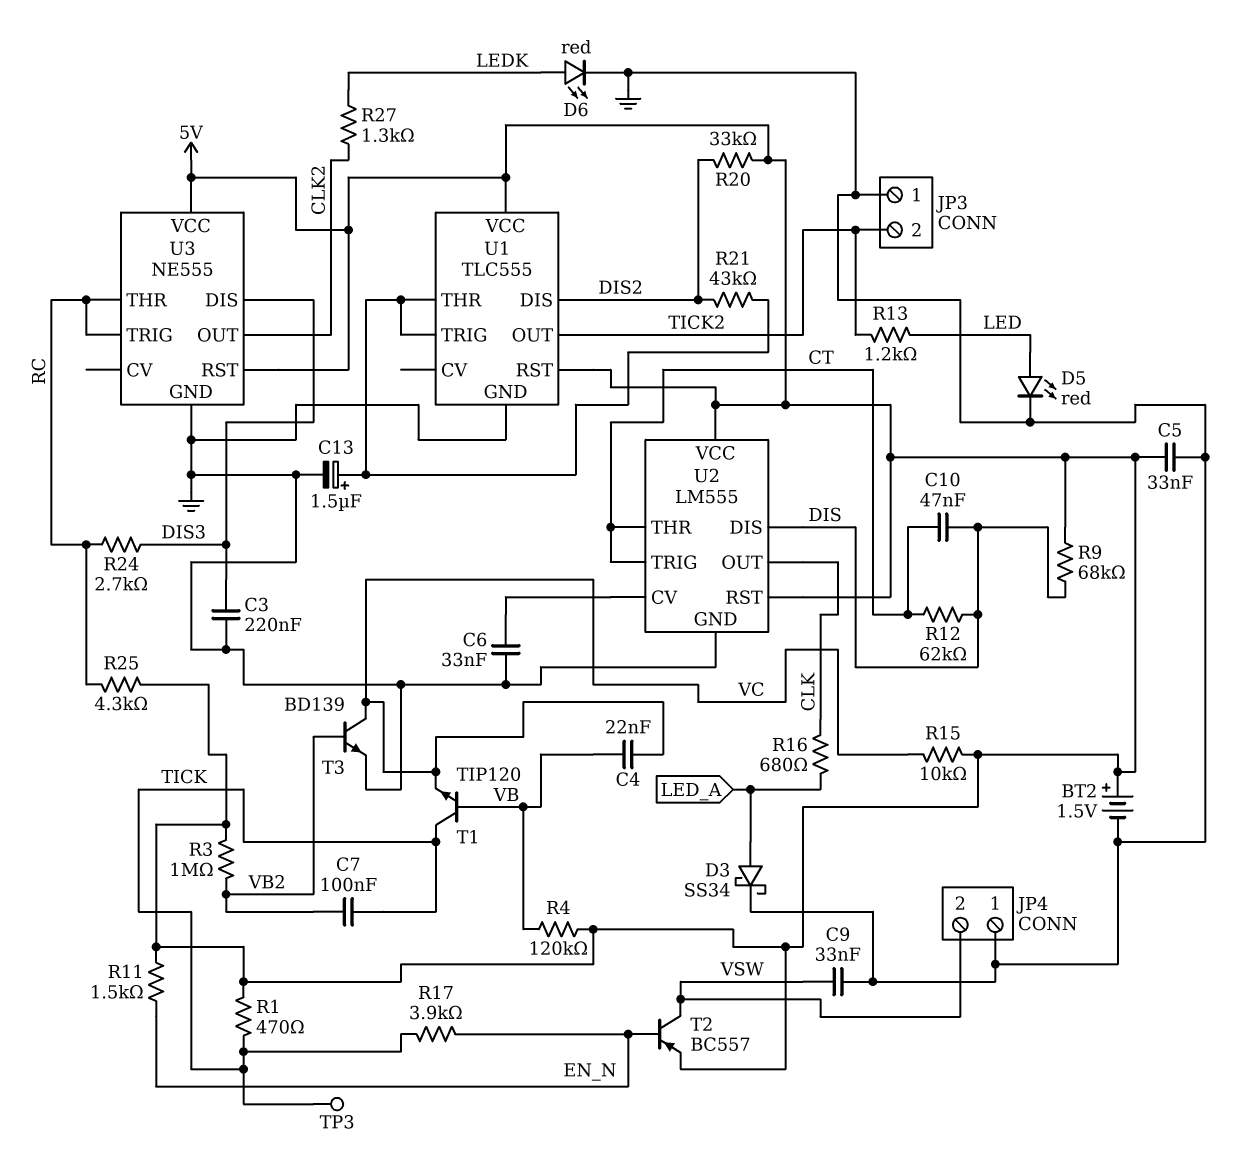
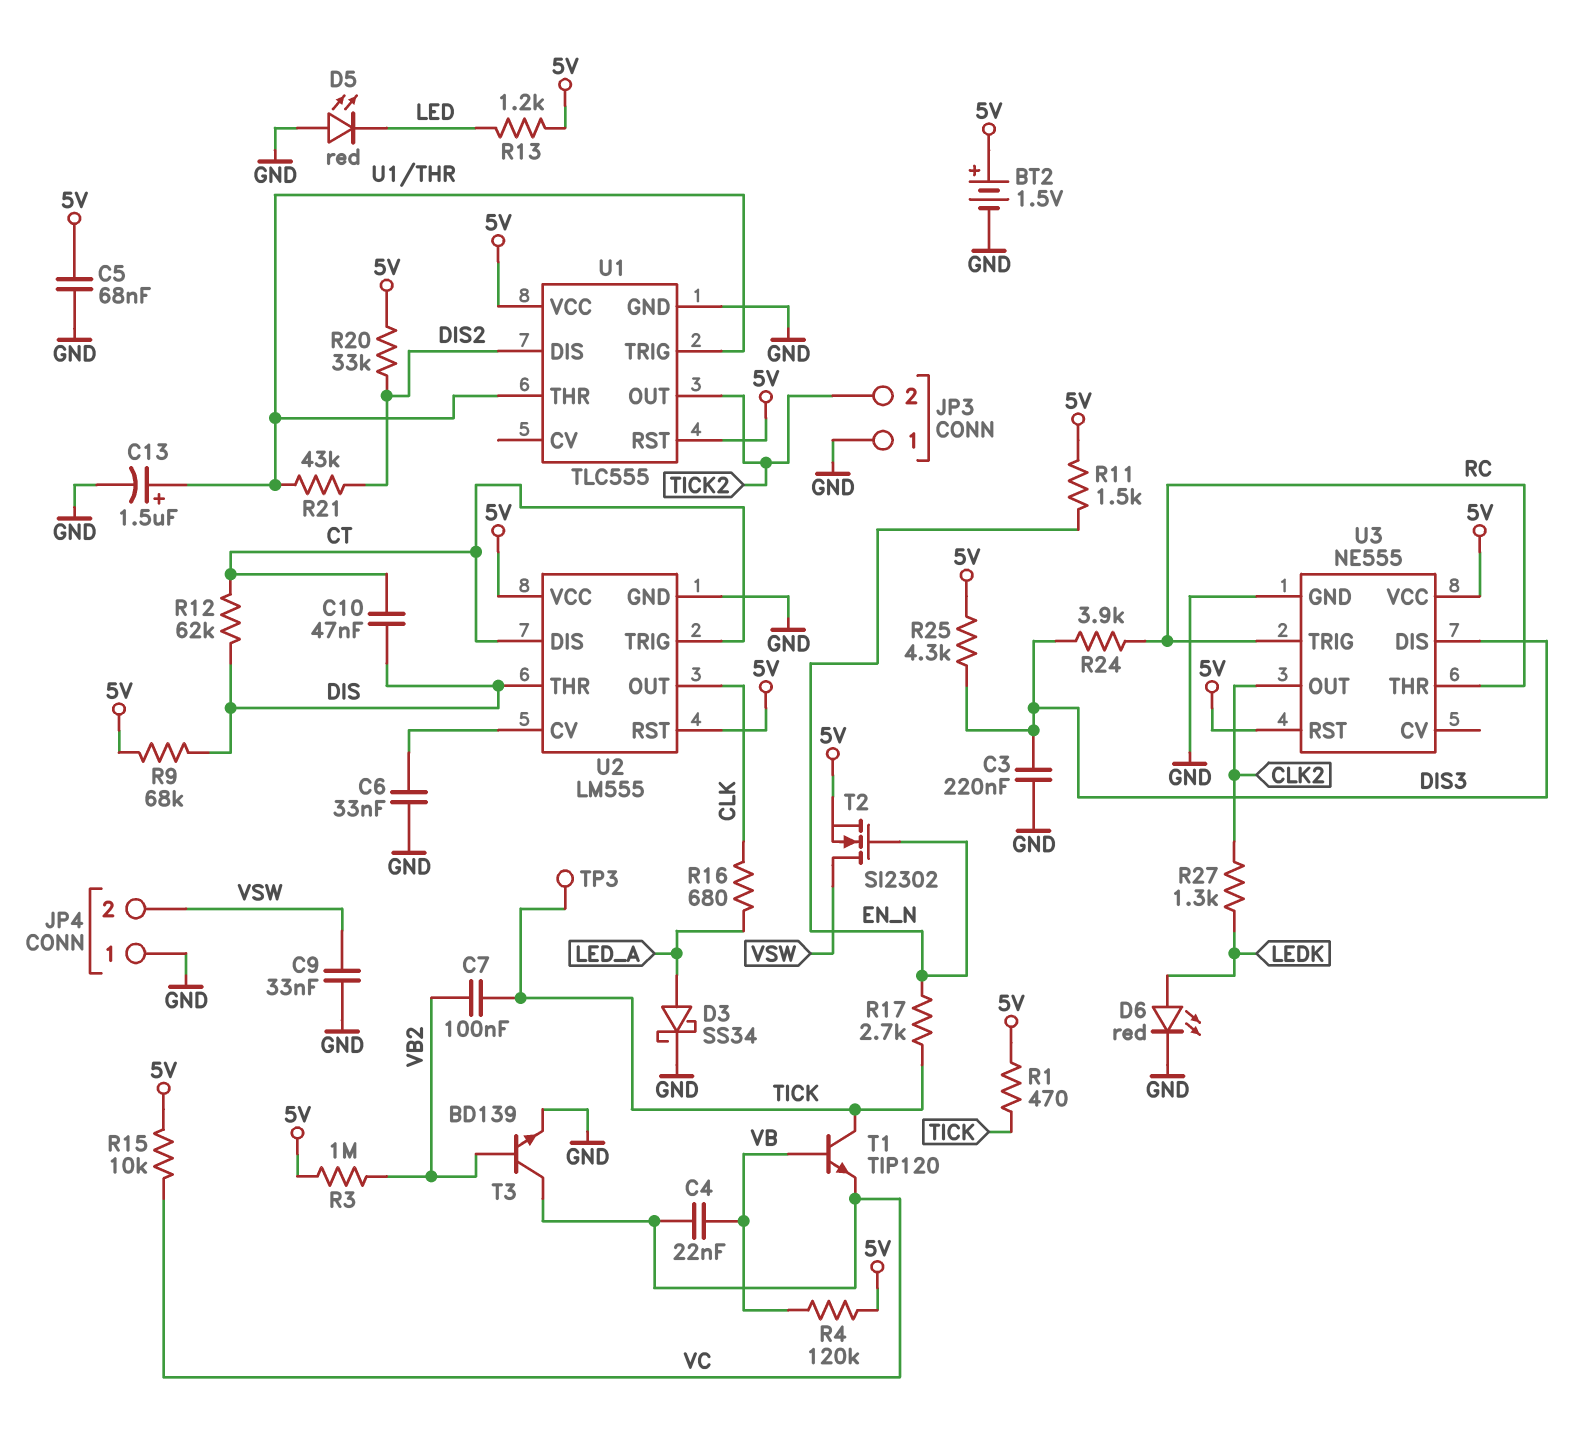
C5: 33nF (5V, GND) -> 68nF (5V, GND)
D5: LED red (A LED, K GND) -> LED red (A GND, K LED)
R13: 1.2k (LED, TICK2) -> 1.2k (5V, LED)
R17: 3.9k (EN_N, TICK) -> 2.7k (EN_N, TICK)
R24: 2.7k (DIS3, RC) -> 3.9k (DIS3, RC)
R25: 4.3k (5V, RC) -> 4.3k (5V, DIS3)
T2: PNP BC557 (B EN_N, C VSW, E 5V) -> NMOS SI2302 (G EN_N, D VSW, S 5V)
U2 pin DIS: DIS -> CT
U2 pin THR: CT -> DIS

